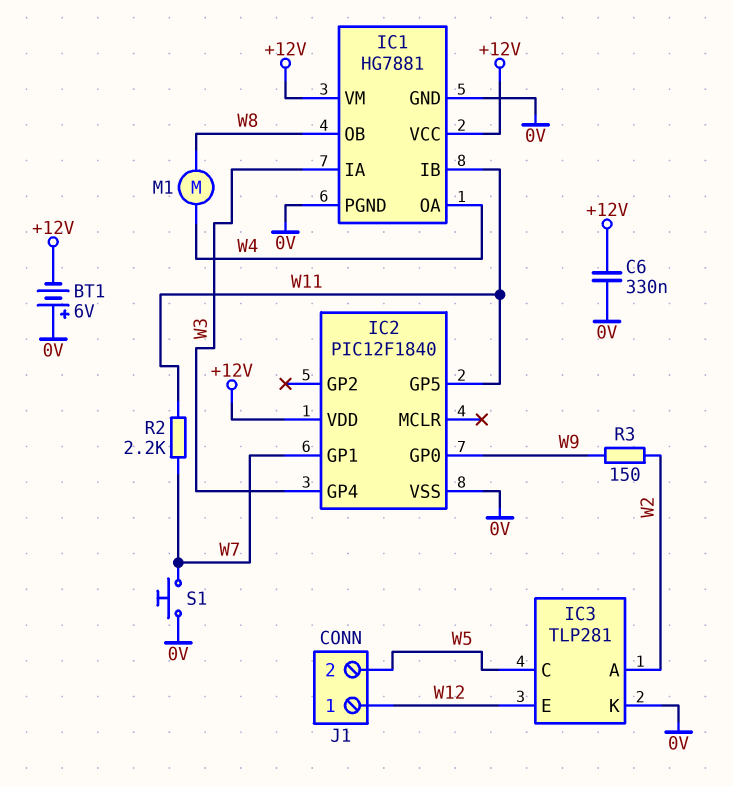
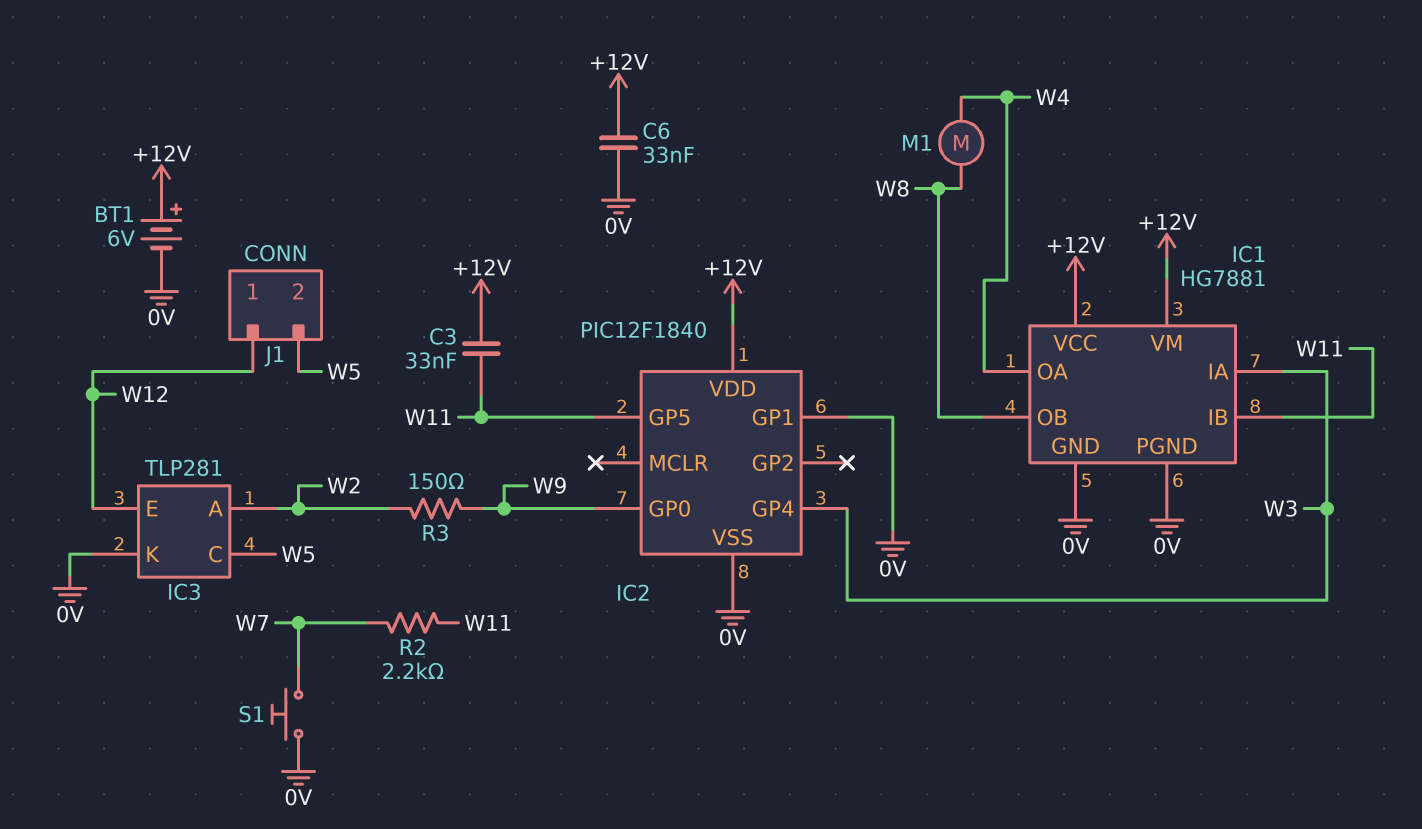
BT1: 6V (plus 0V, minus +12V) -> 6V (plus +12V, minus 0V)
C3: none -> 33nF (+12V, W11)
C6: 330nF (+12V, 0V) -> 33nF (+12V, 0V)
IC2 pin GP1: W7 -> 0V

